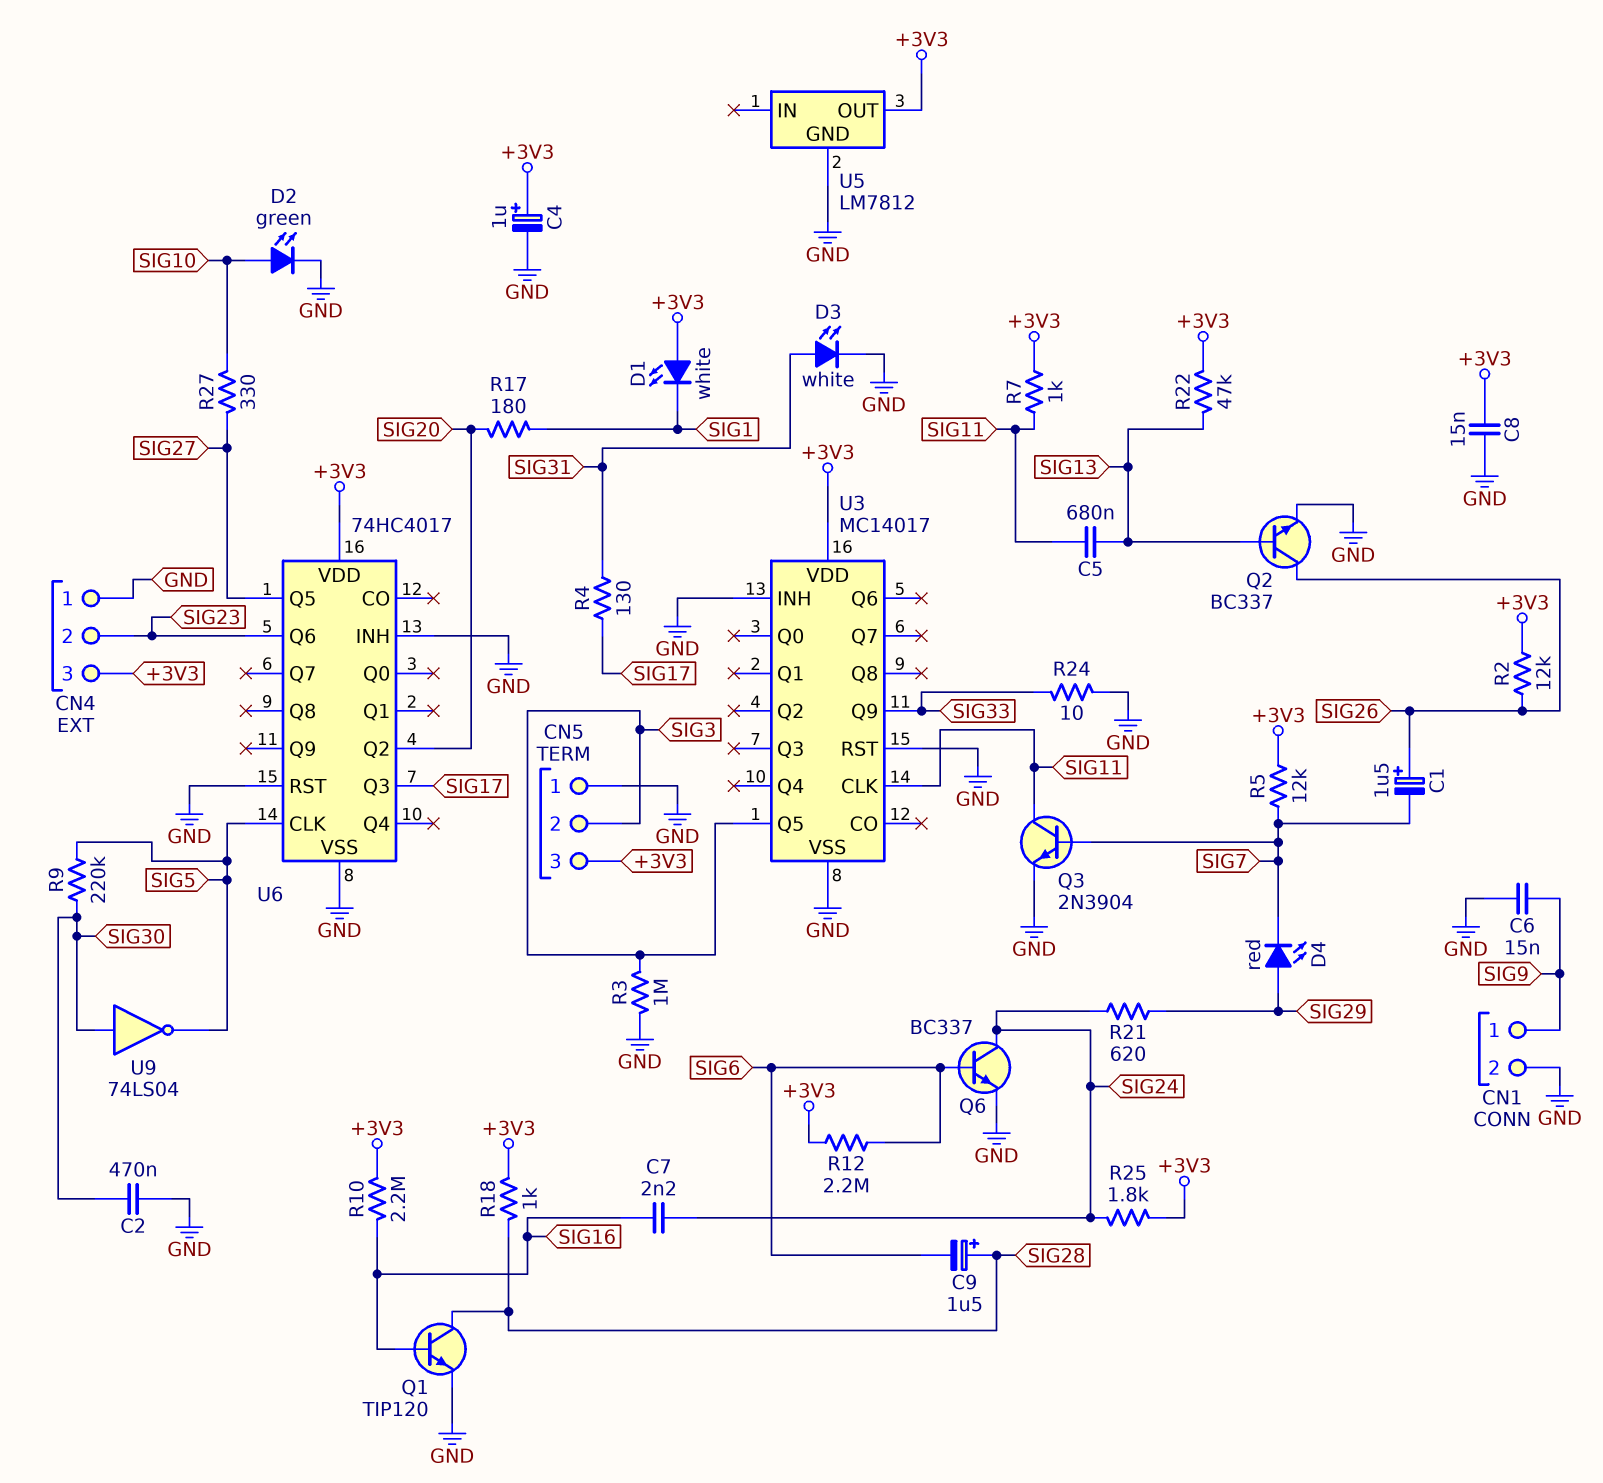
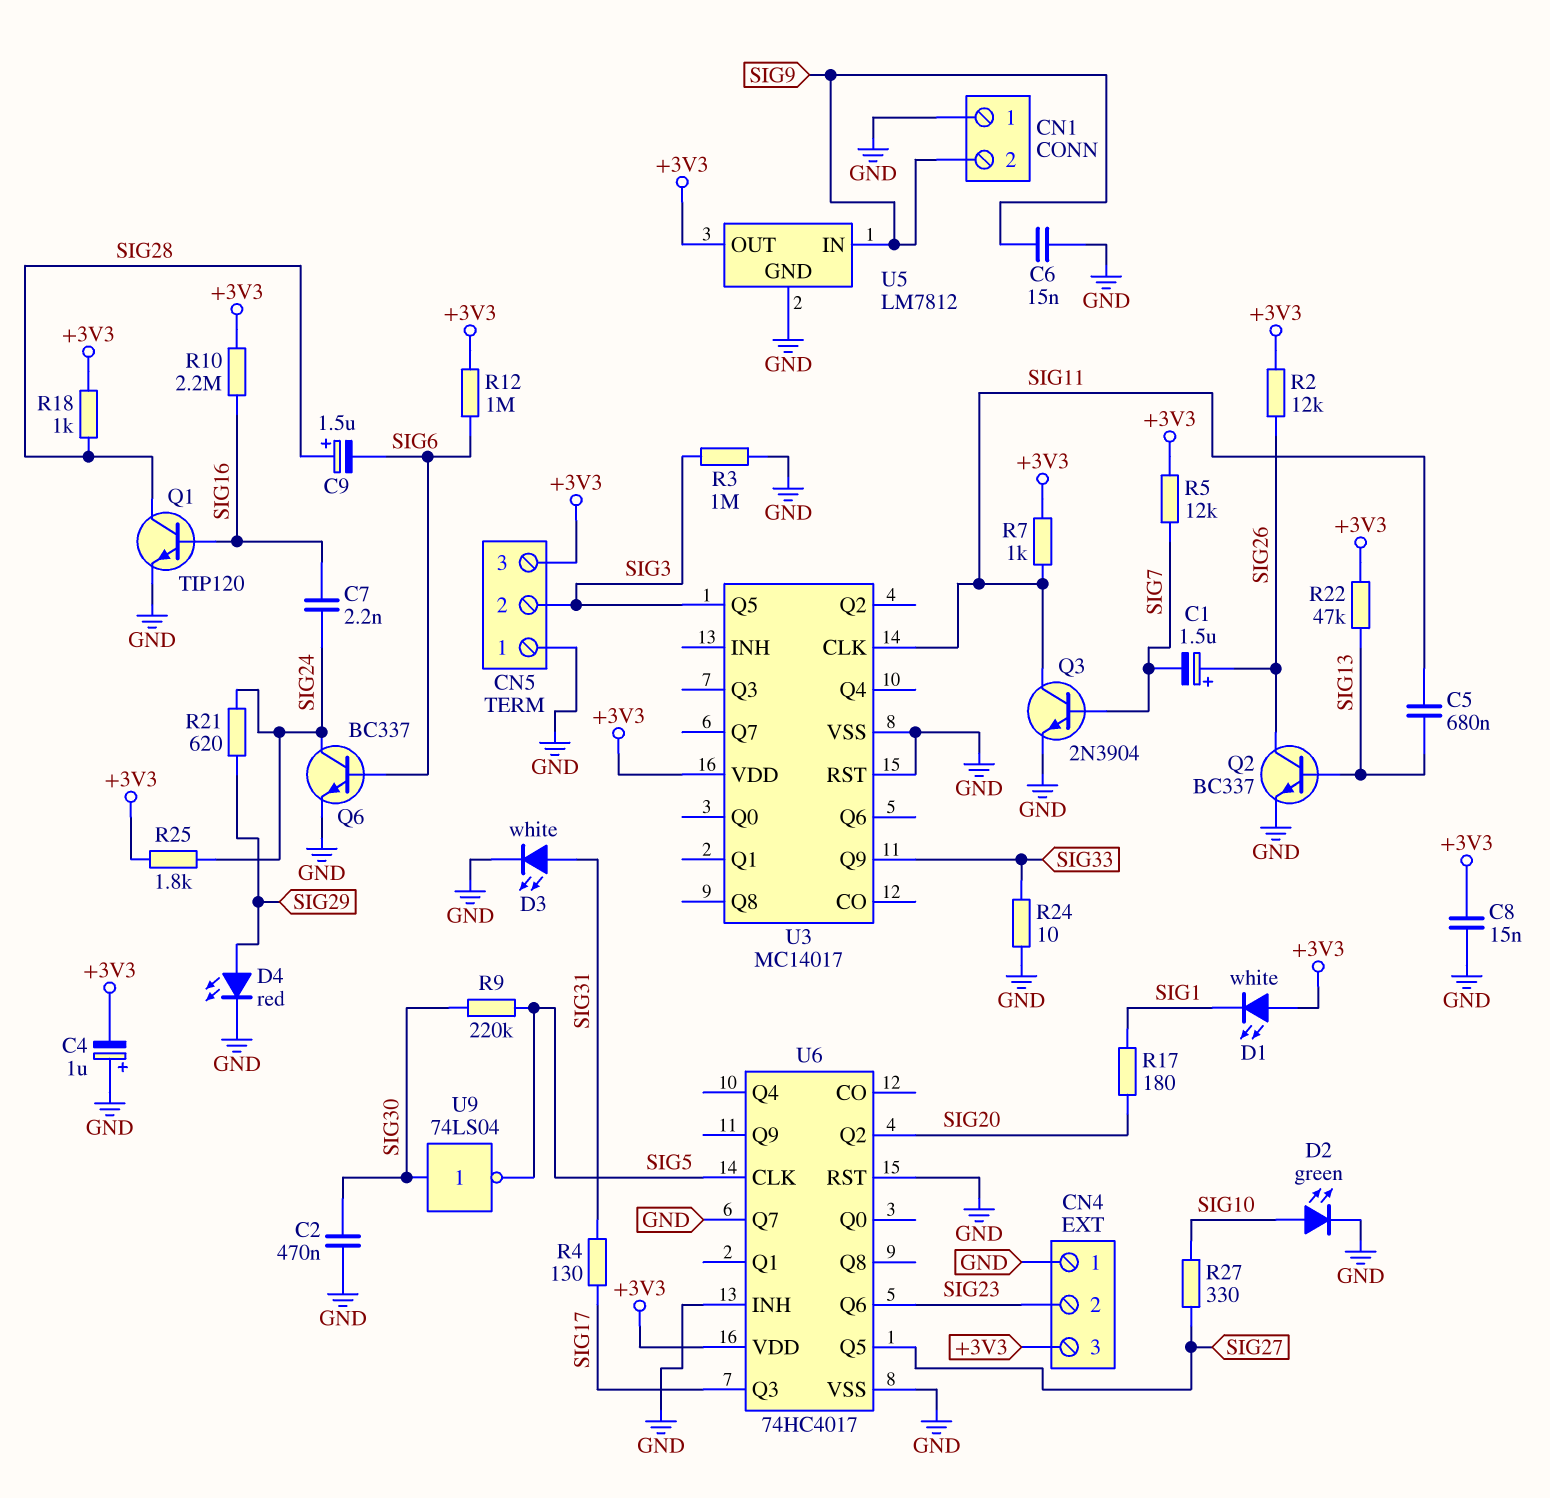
C4: 1uF (plus +3V3, minus GND) -> 1uF (plus GND, minus +3V3)
CN1 pin 1: SIG9 -> GND
CN1 pin 2: GND -> SIG9
D4: LED red (A SIG29, K SIG7) -> LED red (A SIG29, K GND)
R12: 2.2M (+3V3, SIG6) -> 1M (+3V3, SIG6)
U3 pin INH: GND -> none
U5 pin IN: none -> SIG9
U6 pin Q7: none -> GND

